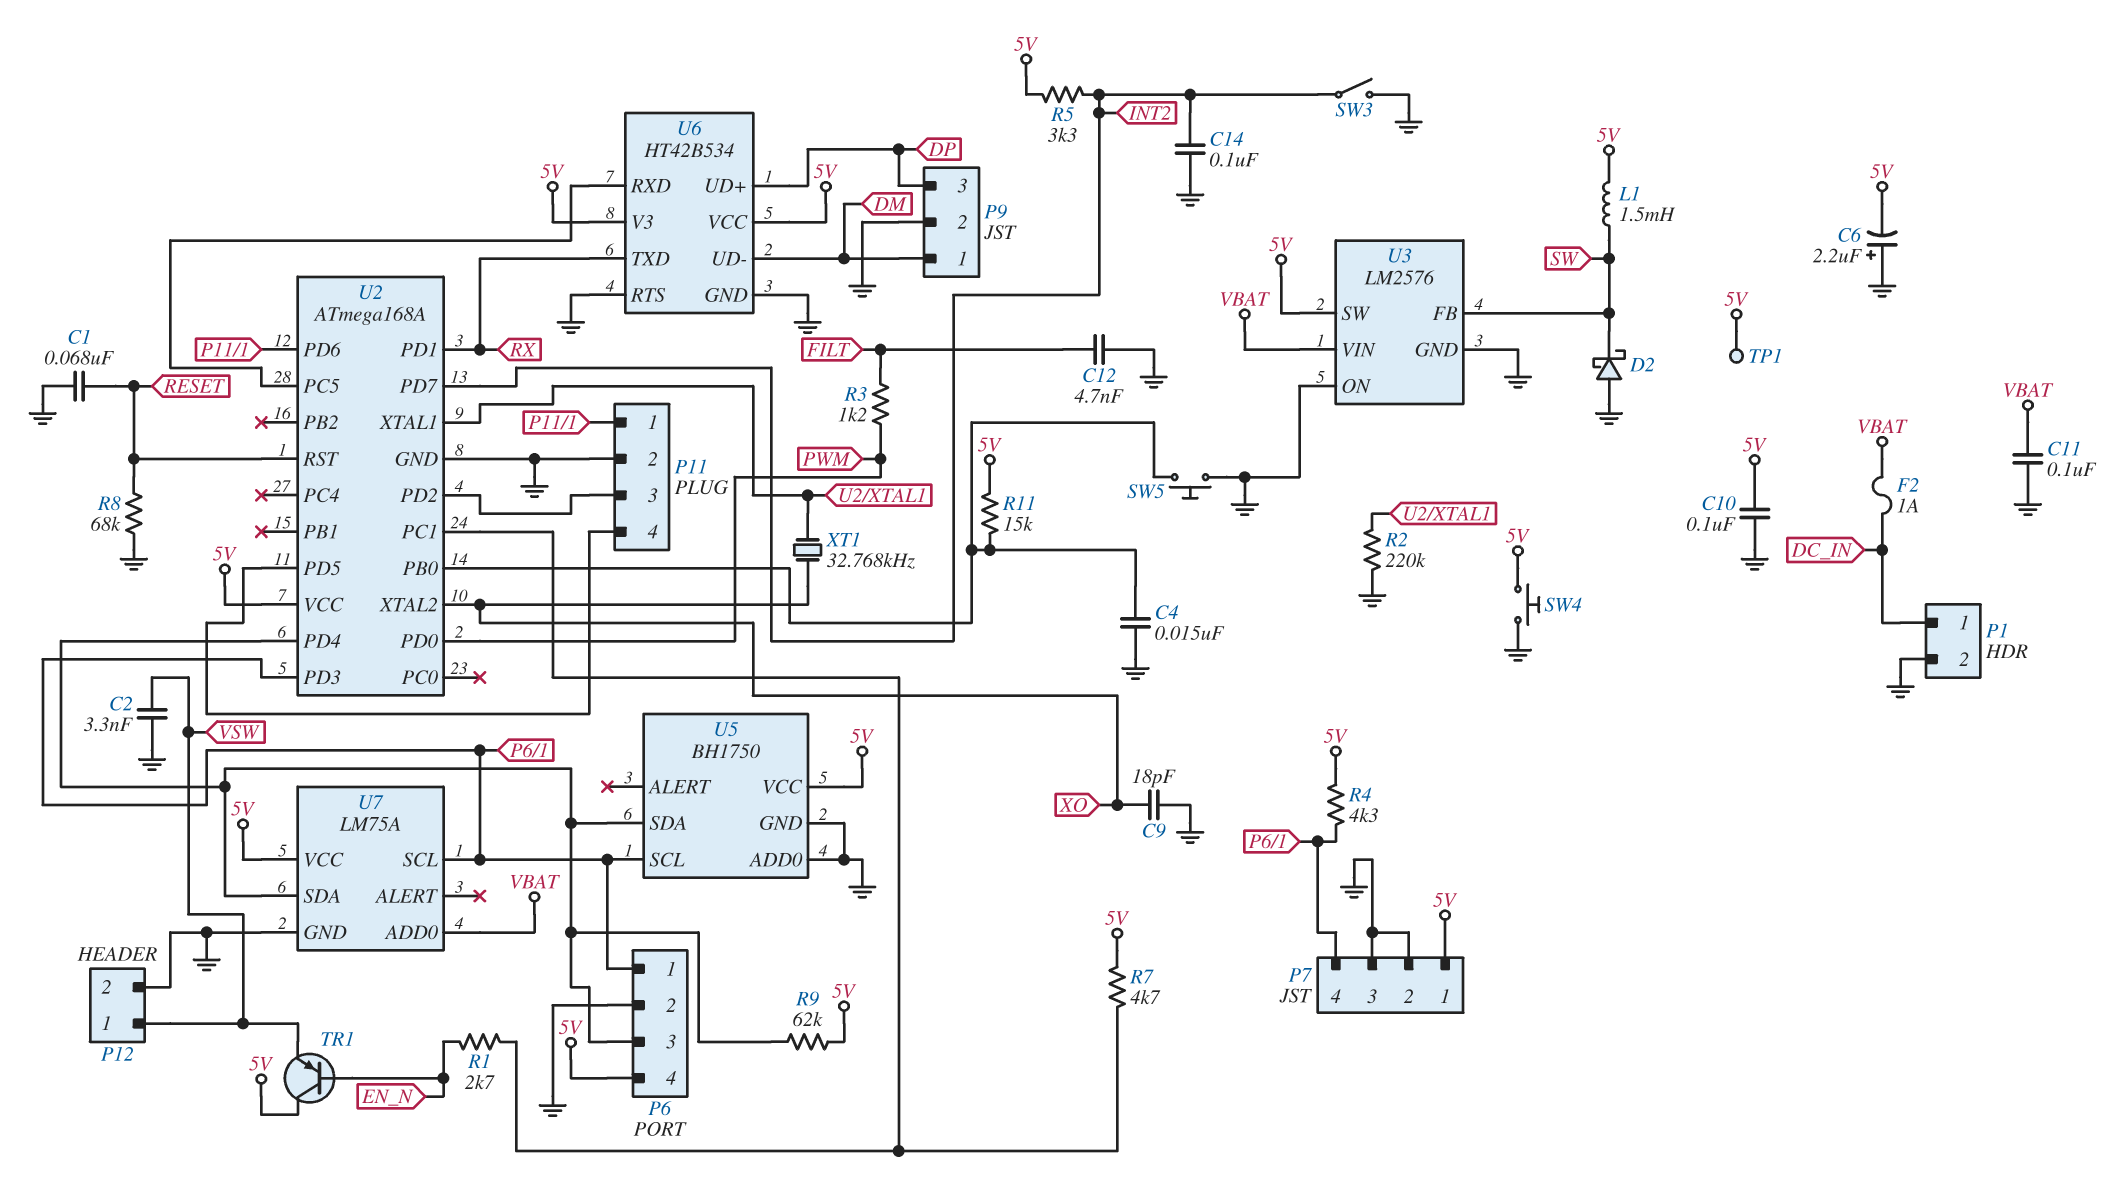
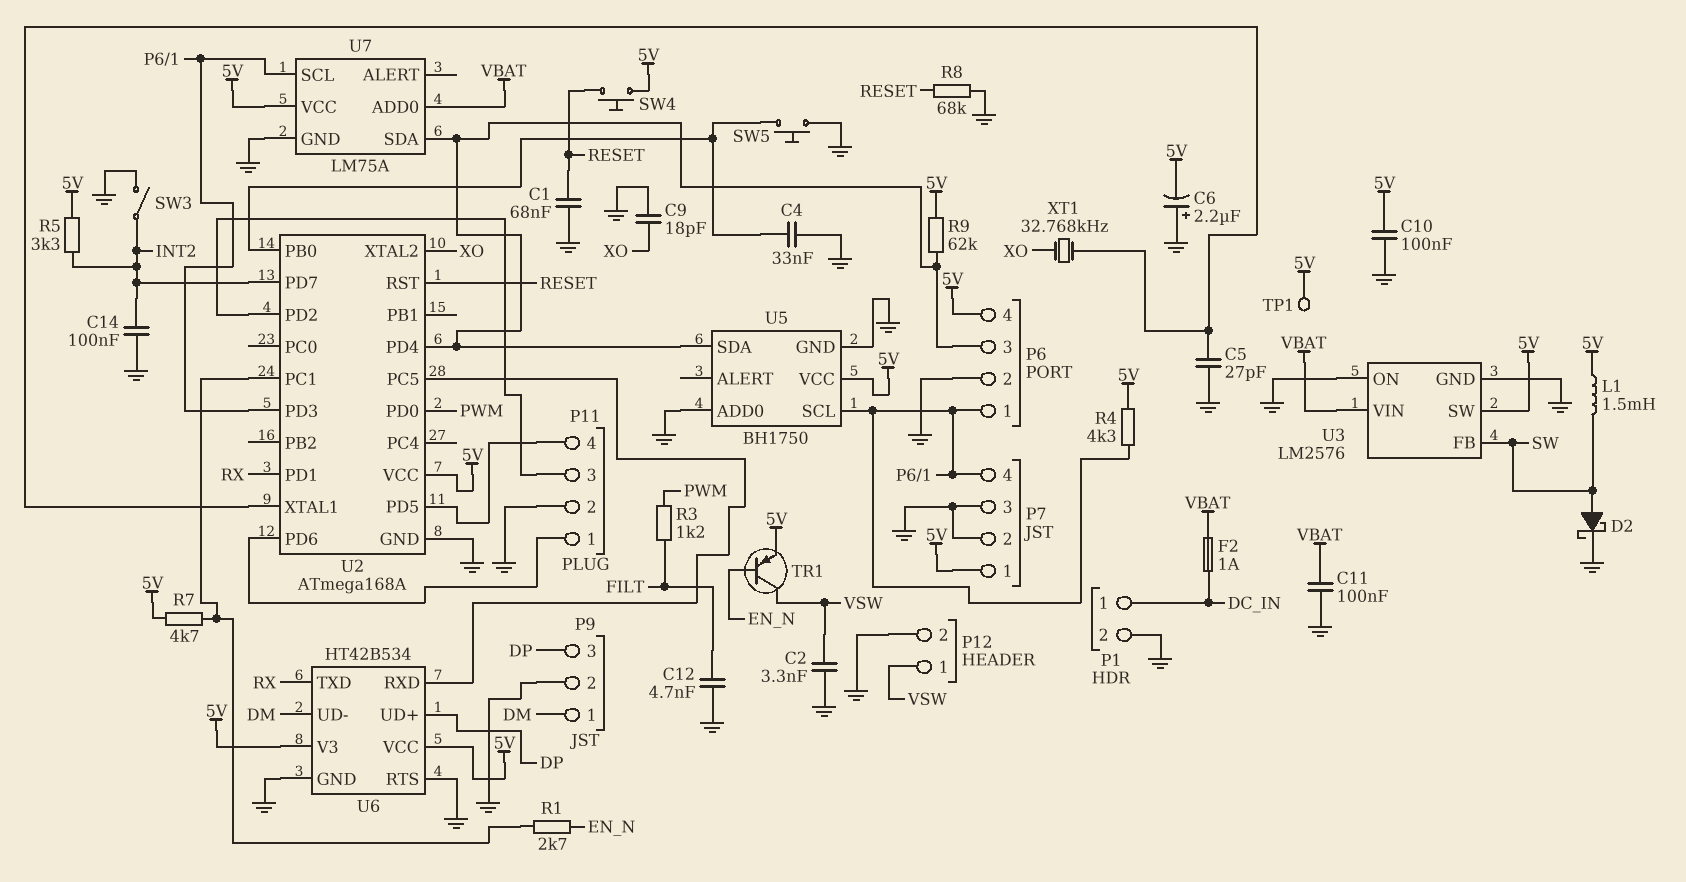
C4: 15nF (GND, U2/PB0) -> 33nF (GND, U2/PB0)
C5: none -> 27pF (GND, U2/XTAL1)
D2: schottky (A GND, K SW) -> schottky (A SW, K GND)
R2: 220k (GND, U2/XTAL1) -> none
R11: 15k (5V, U2/PB0) -> none
SW4: button (5V, GND) -> button (5V, RESET)
TR1: PNP (B EN_N, C 5V, E VSW) -> PNP (B EN_N, C VSW, E 5V)

